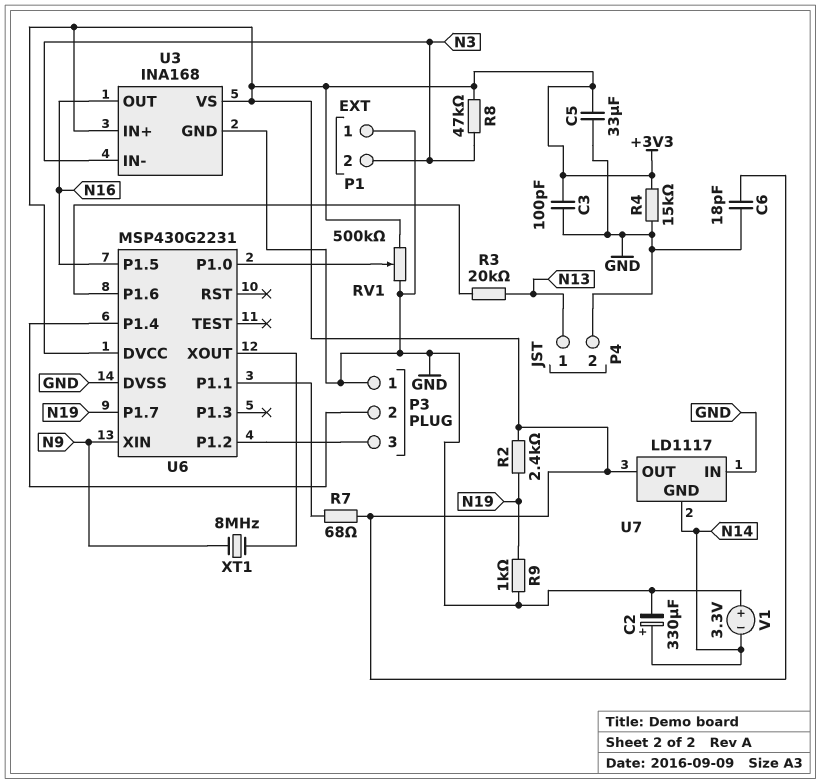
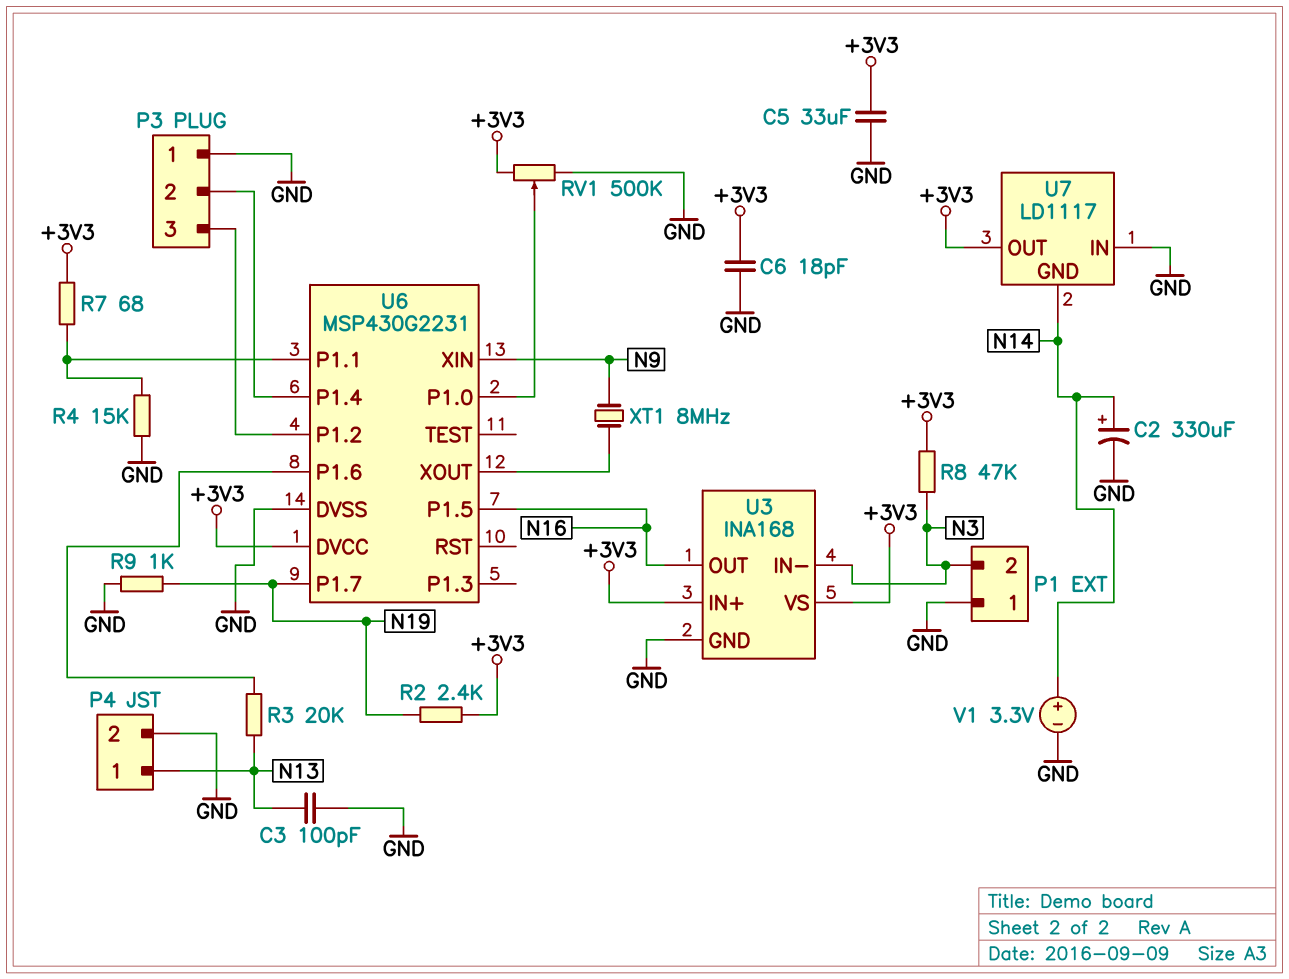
C3: 100pF (+3V3, GND) -> 100pF (GND, N13)
R4: 15k (+3V3, GND) -> 15k (GND, U6/P1.1)
V1: 3.3V (plus GND, minus N14) -> 3.3V (plus N14, minus GND)

